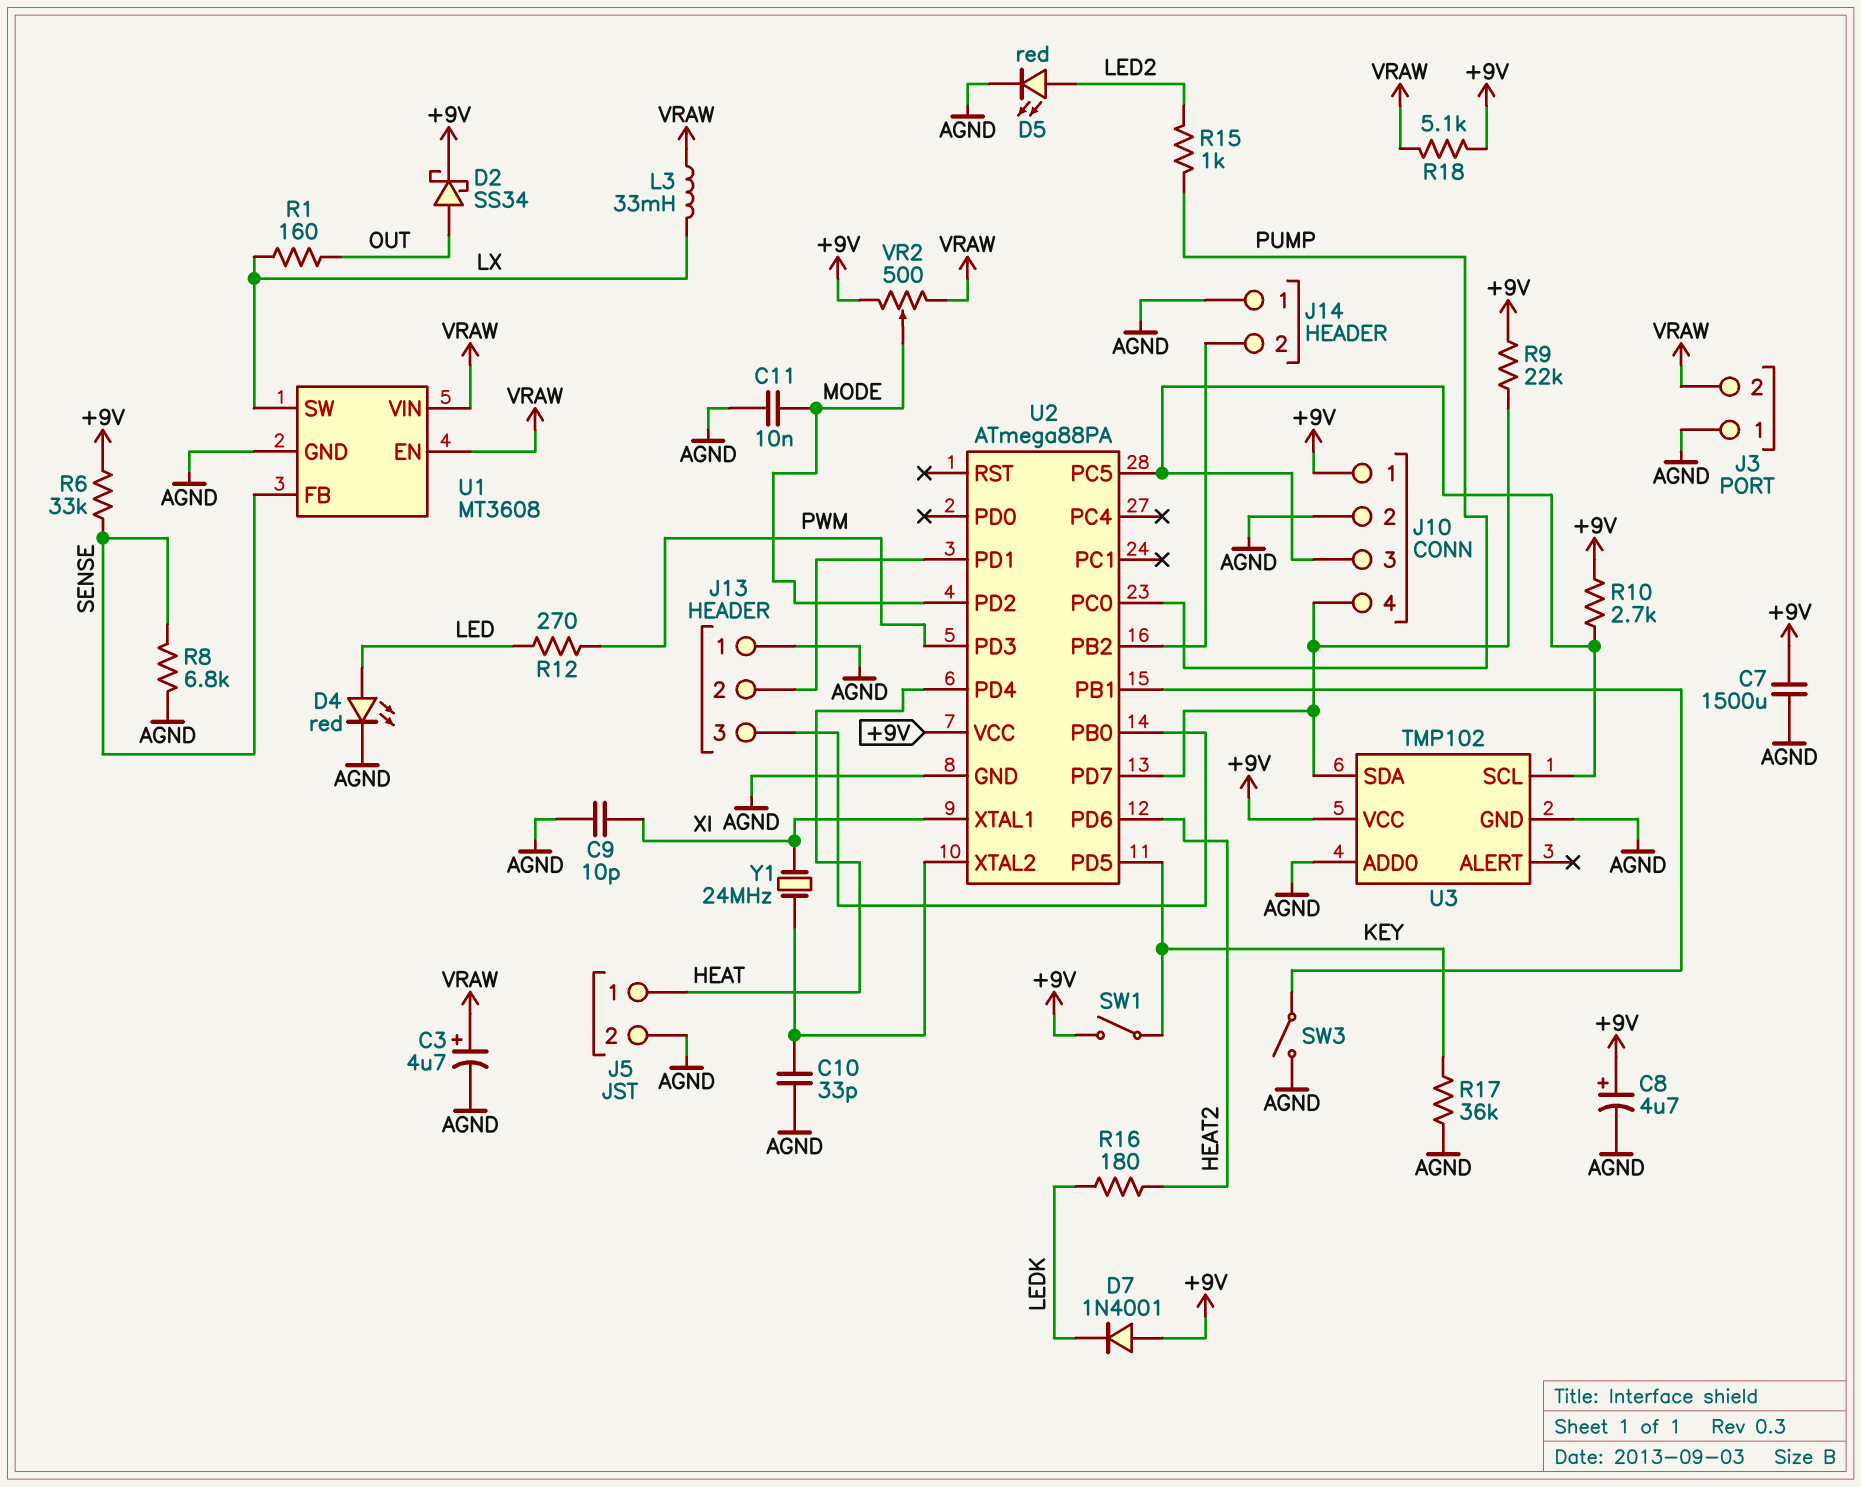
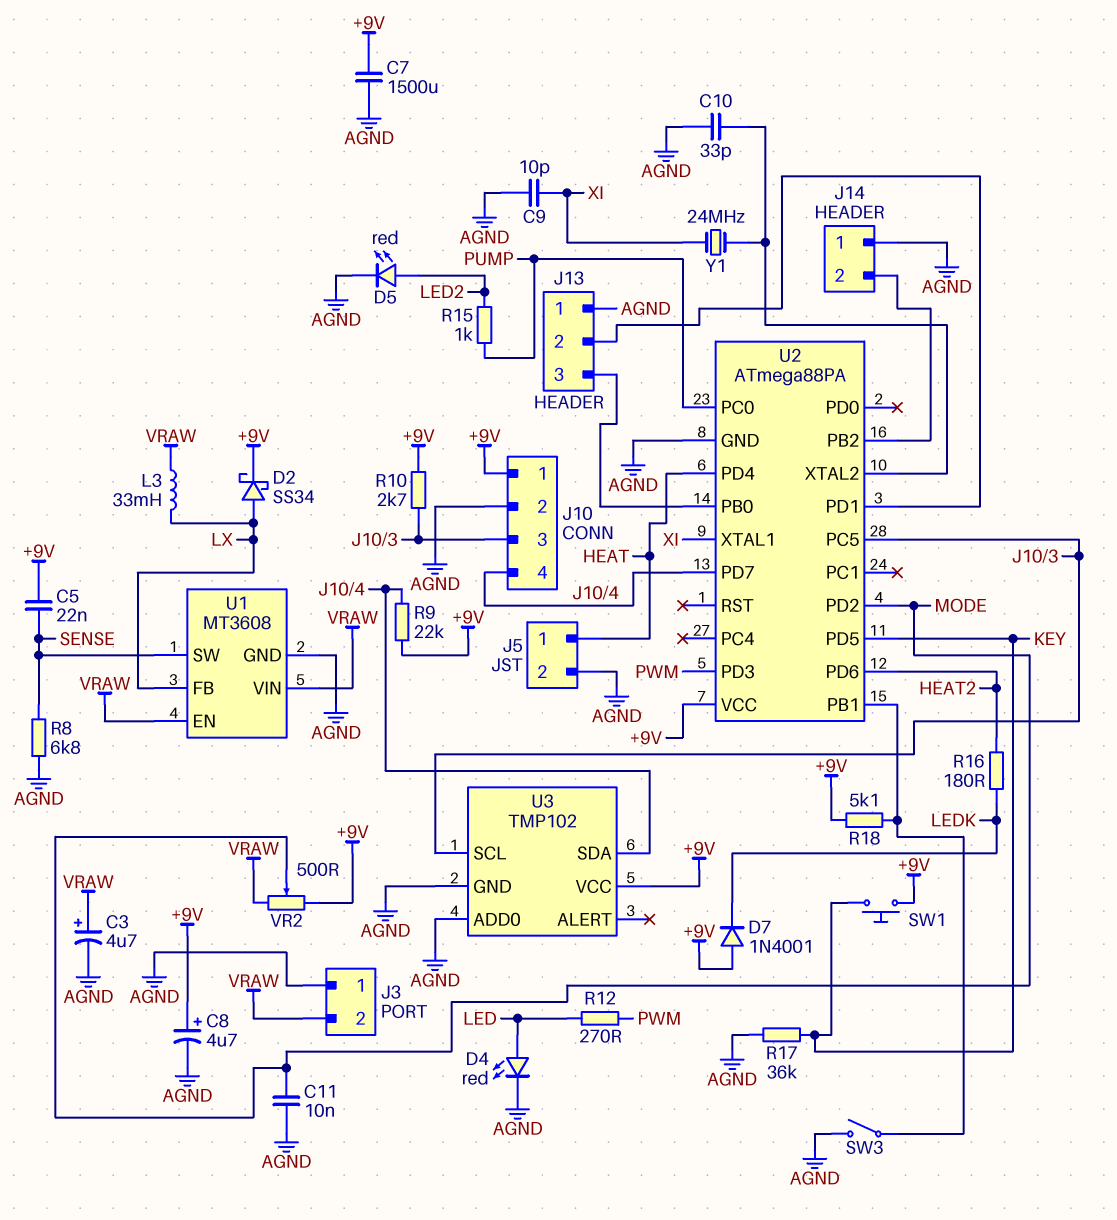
C5: none -> 22nF (+9V, SENSE)
D2: schottky SS34 (A OUT, K +9V) -> schottky SS34 (A LX, K +9V)
R1: 160 (LX, OUT) -> none
R6: 33k (+9V, SENSE) -> none
R18: 5.1k (+9V, VRAW) -> 5.1k (+9V, U2/PB1)
SW1: switch (+9V, KEY) -> button (+9V, KEY)
U1 pin FB: SENSE -> LX
U1 pin SW: LX -> SENSE

